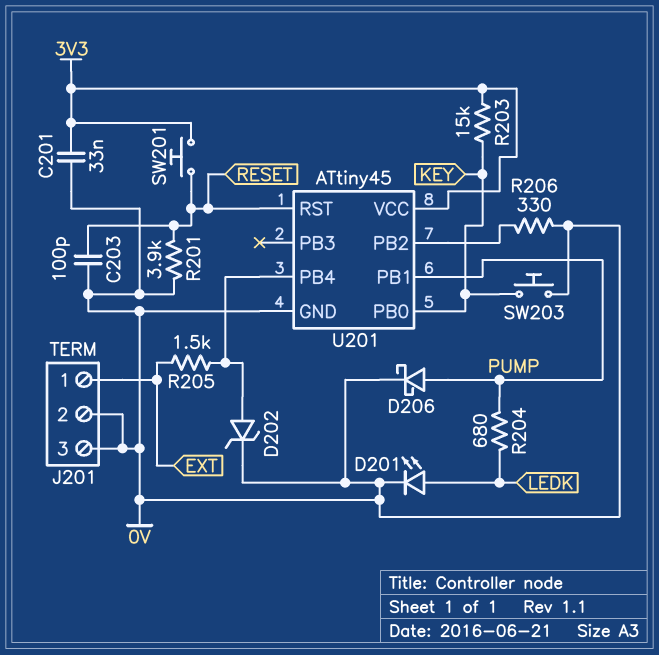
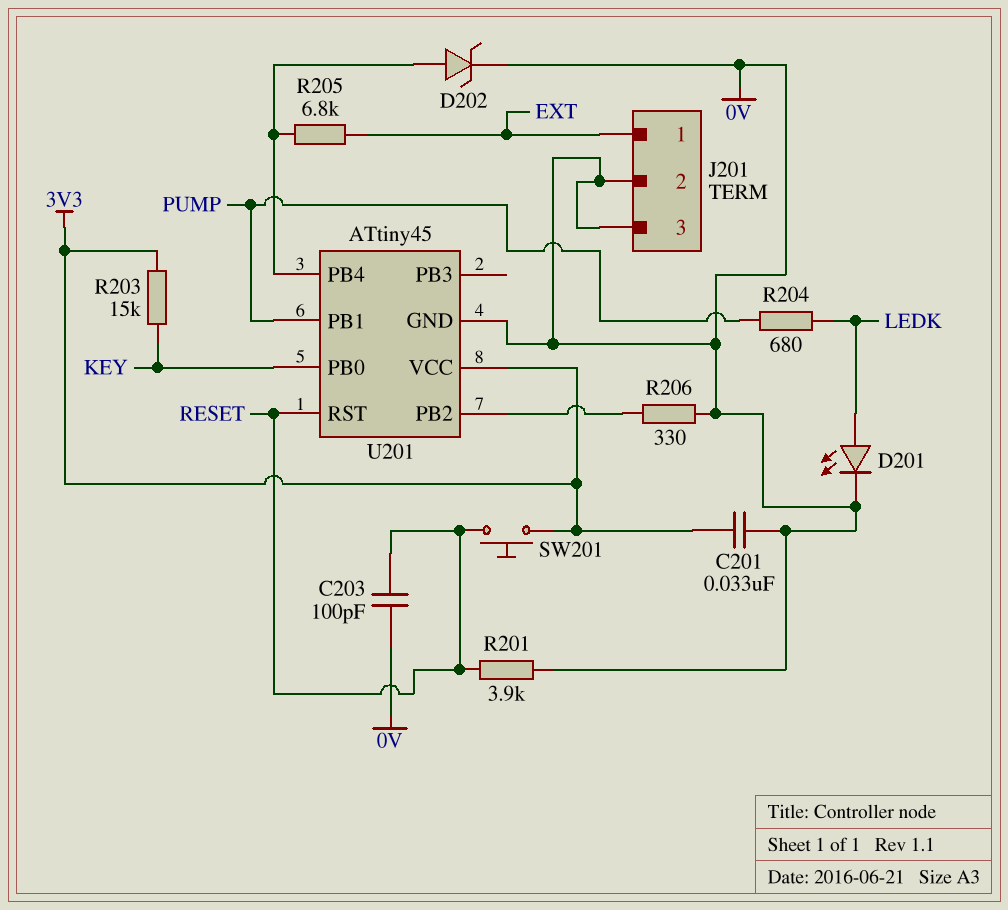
D206: schottky (A PUMP, K 0V) -> none
R205: 1.5k (EXT, U201/PB4) -> 6.8k (EXT, U201/PB4)
SW203: button (0V, KEY) -> none

